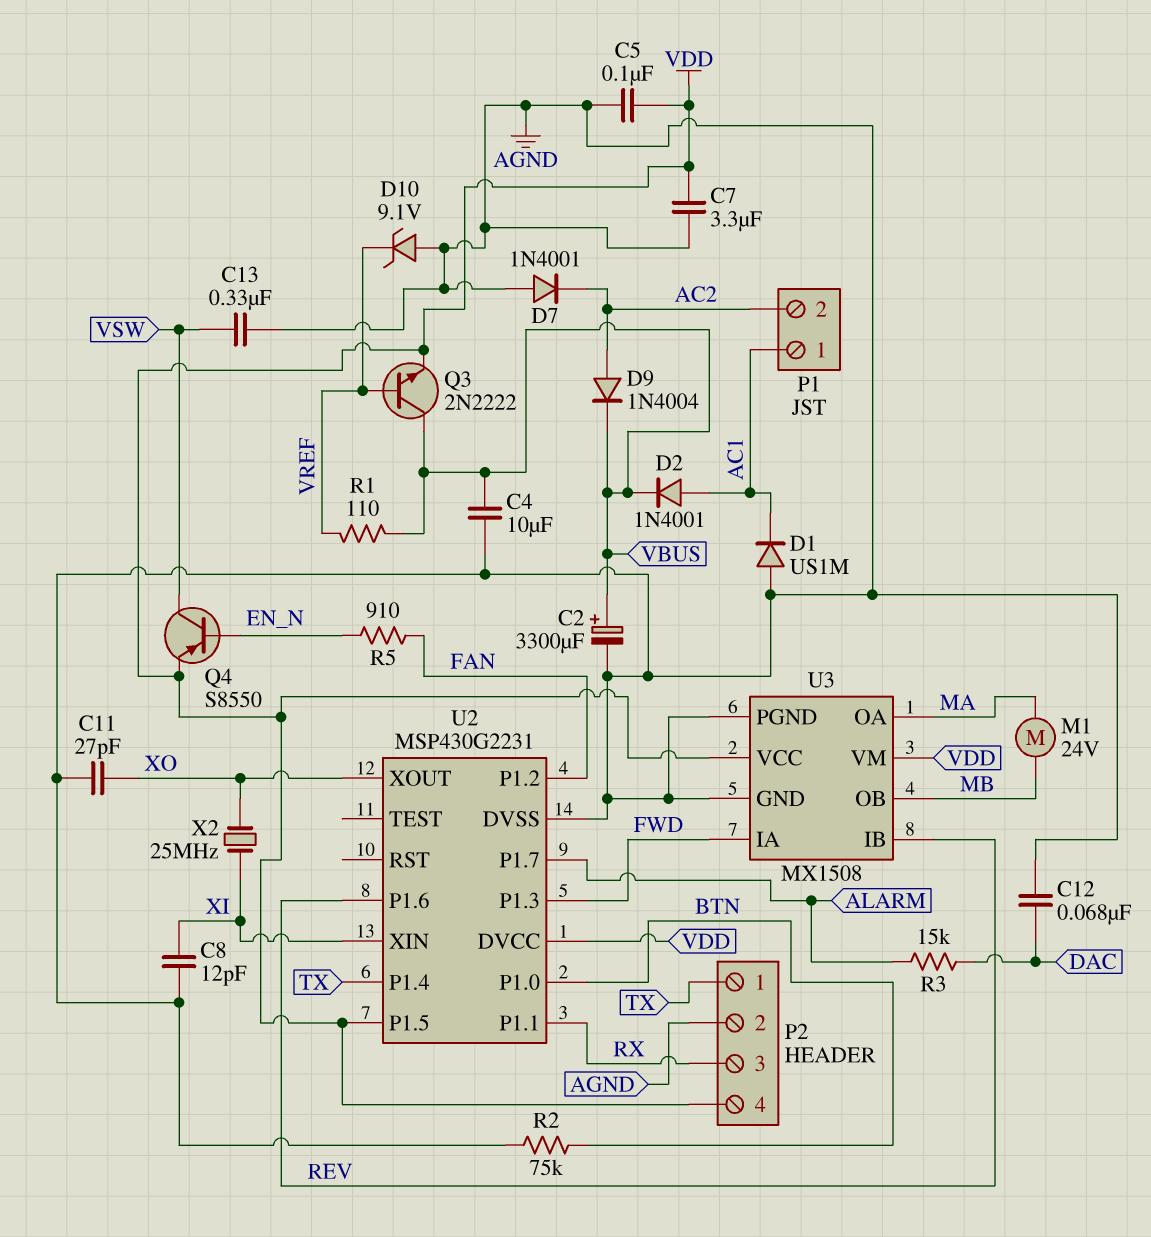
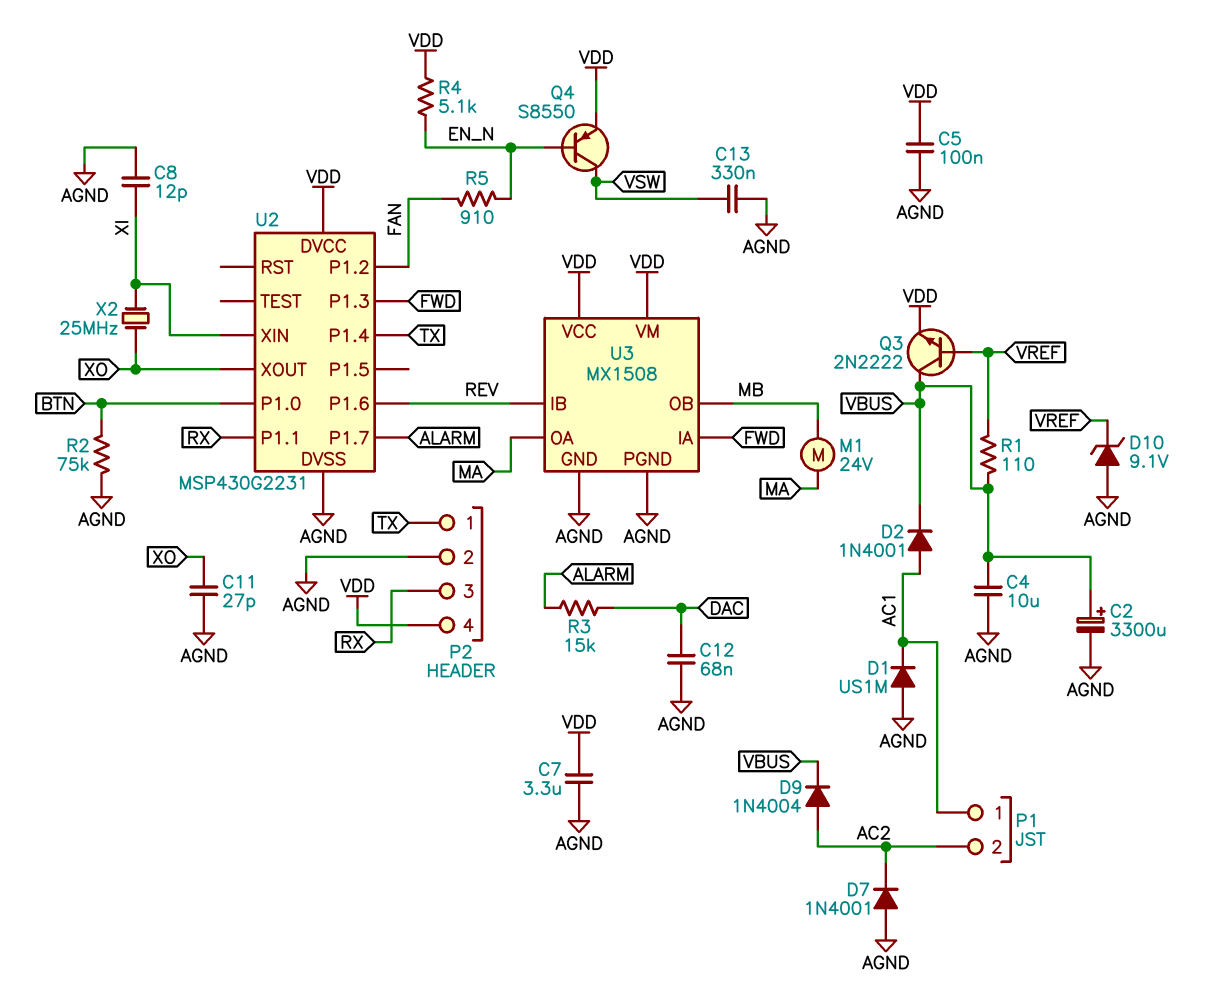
R4: none -> 5.1k (EN_N, VDD)
U2 pin P1.5: VDD -> none

